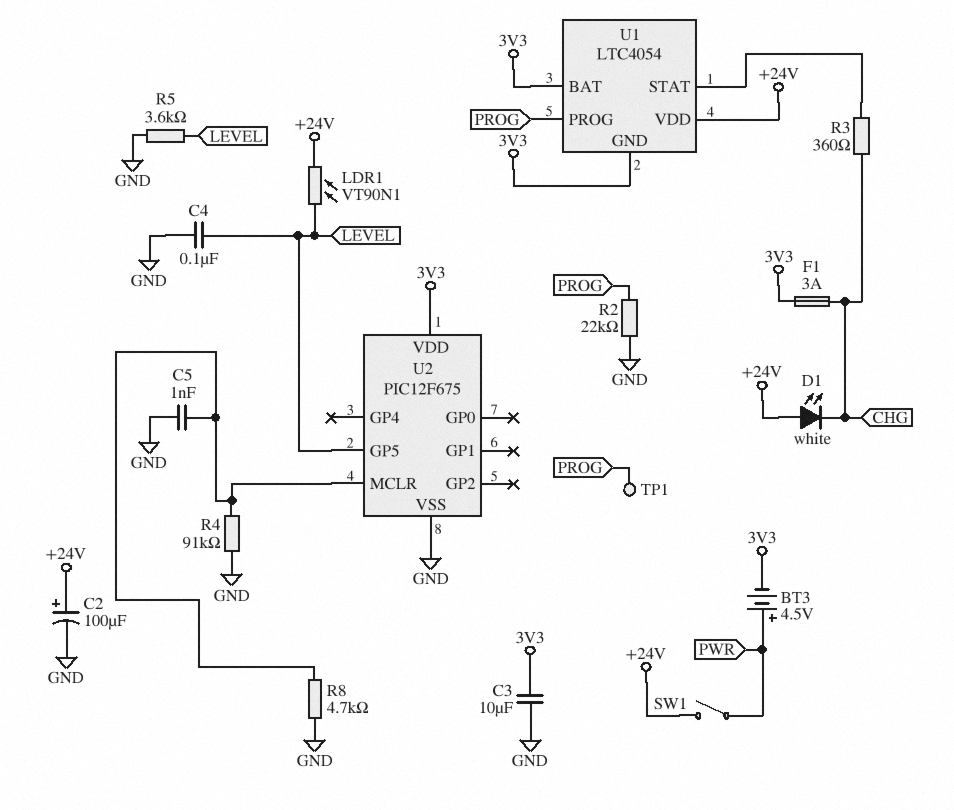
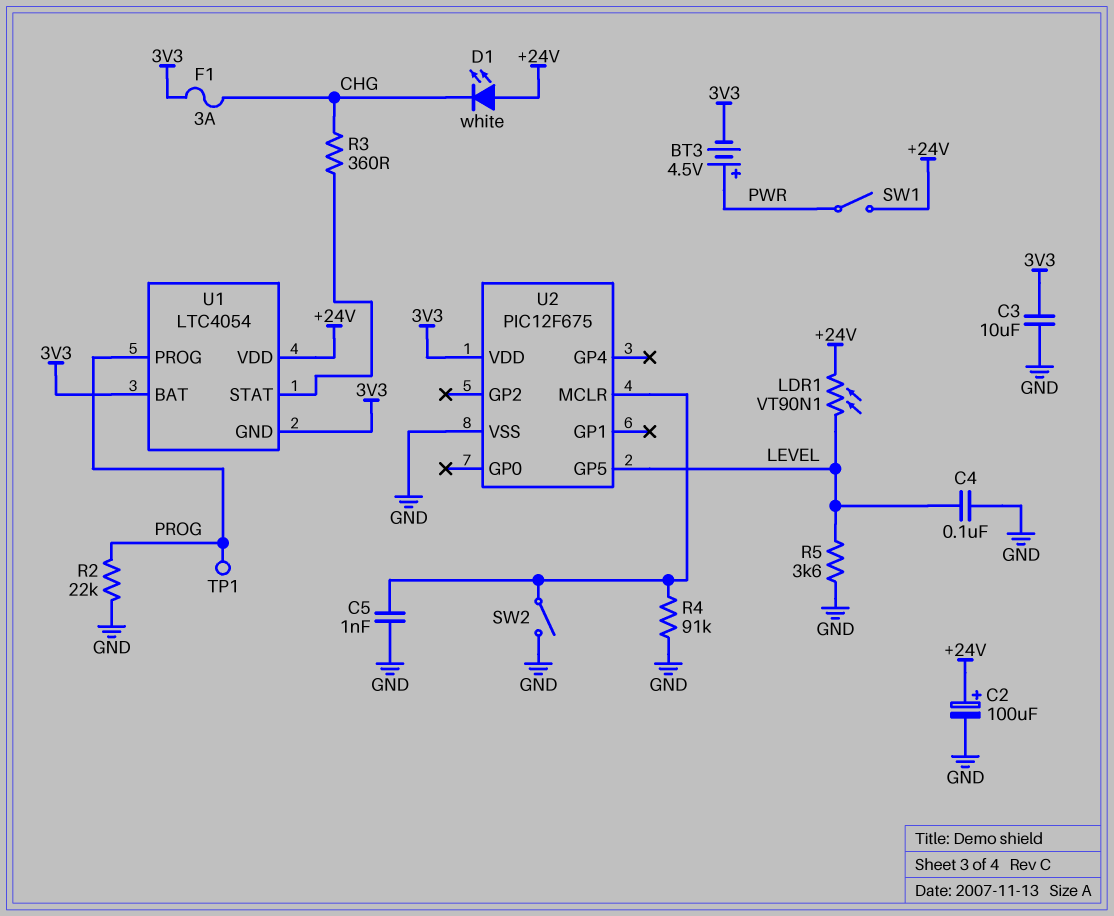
R8: 4.7k (GND, U2/MCLR) -> none
SW2: none -> switch (GND, U2/MCLR)

